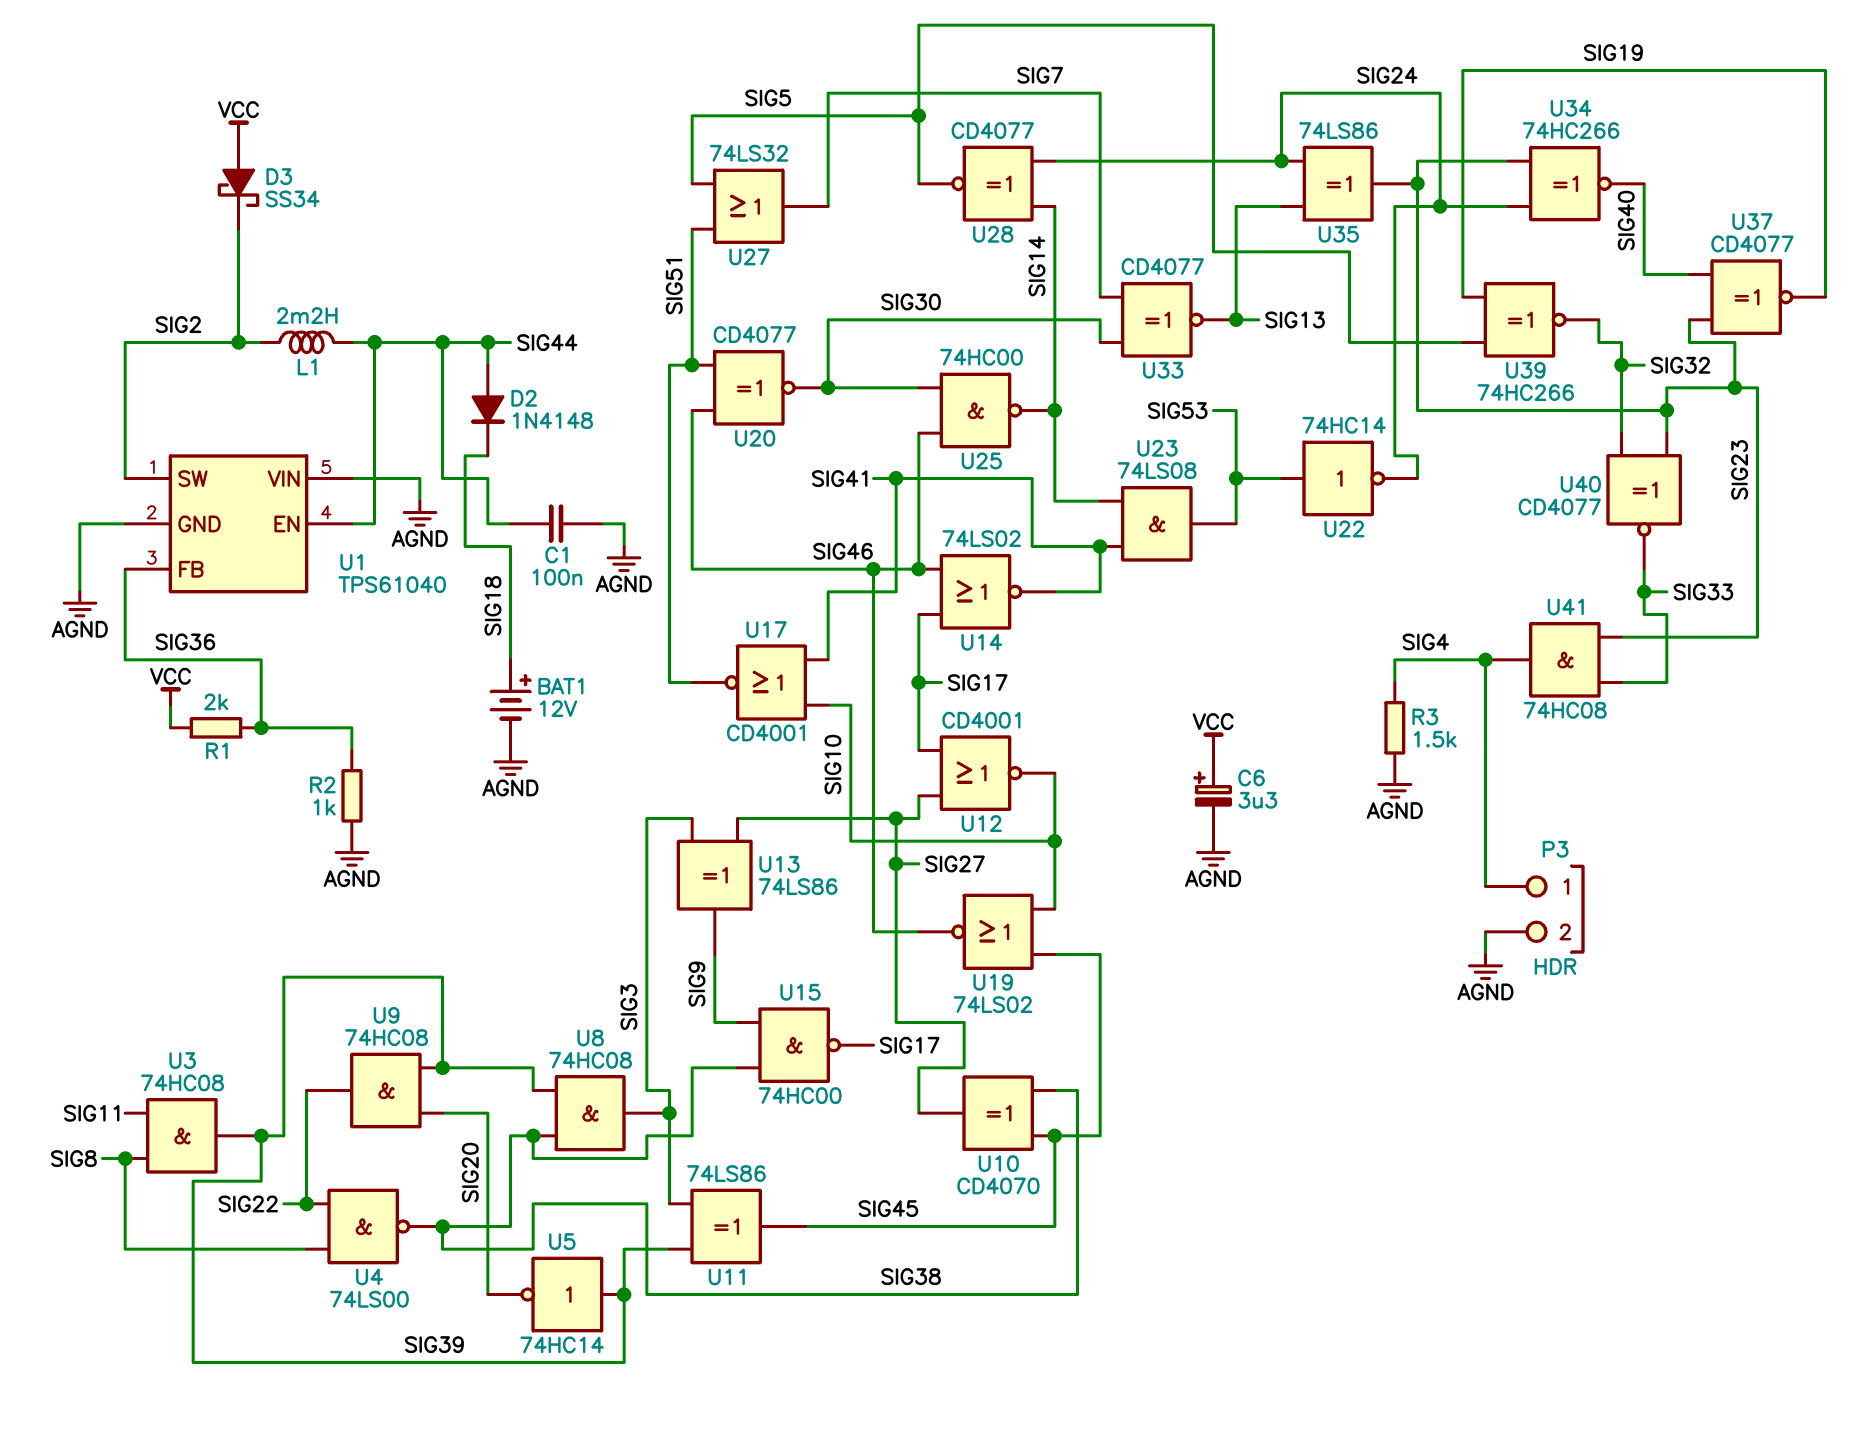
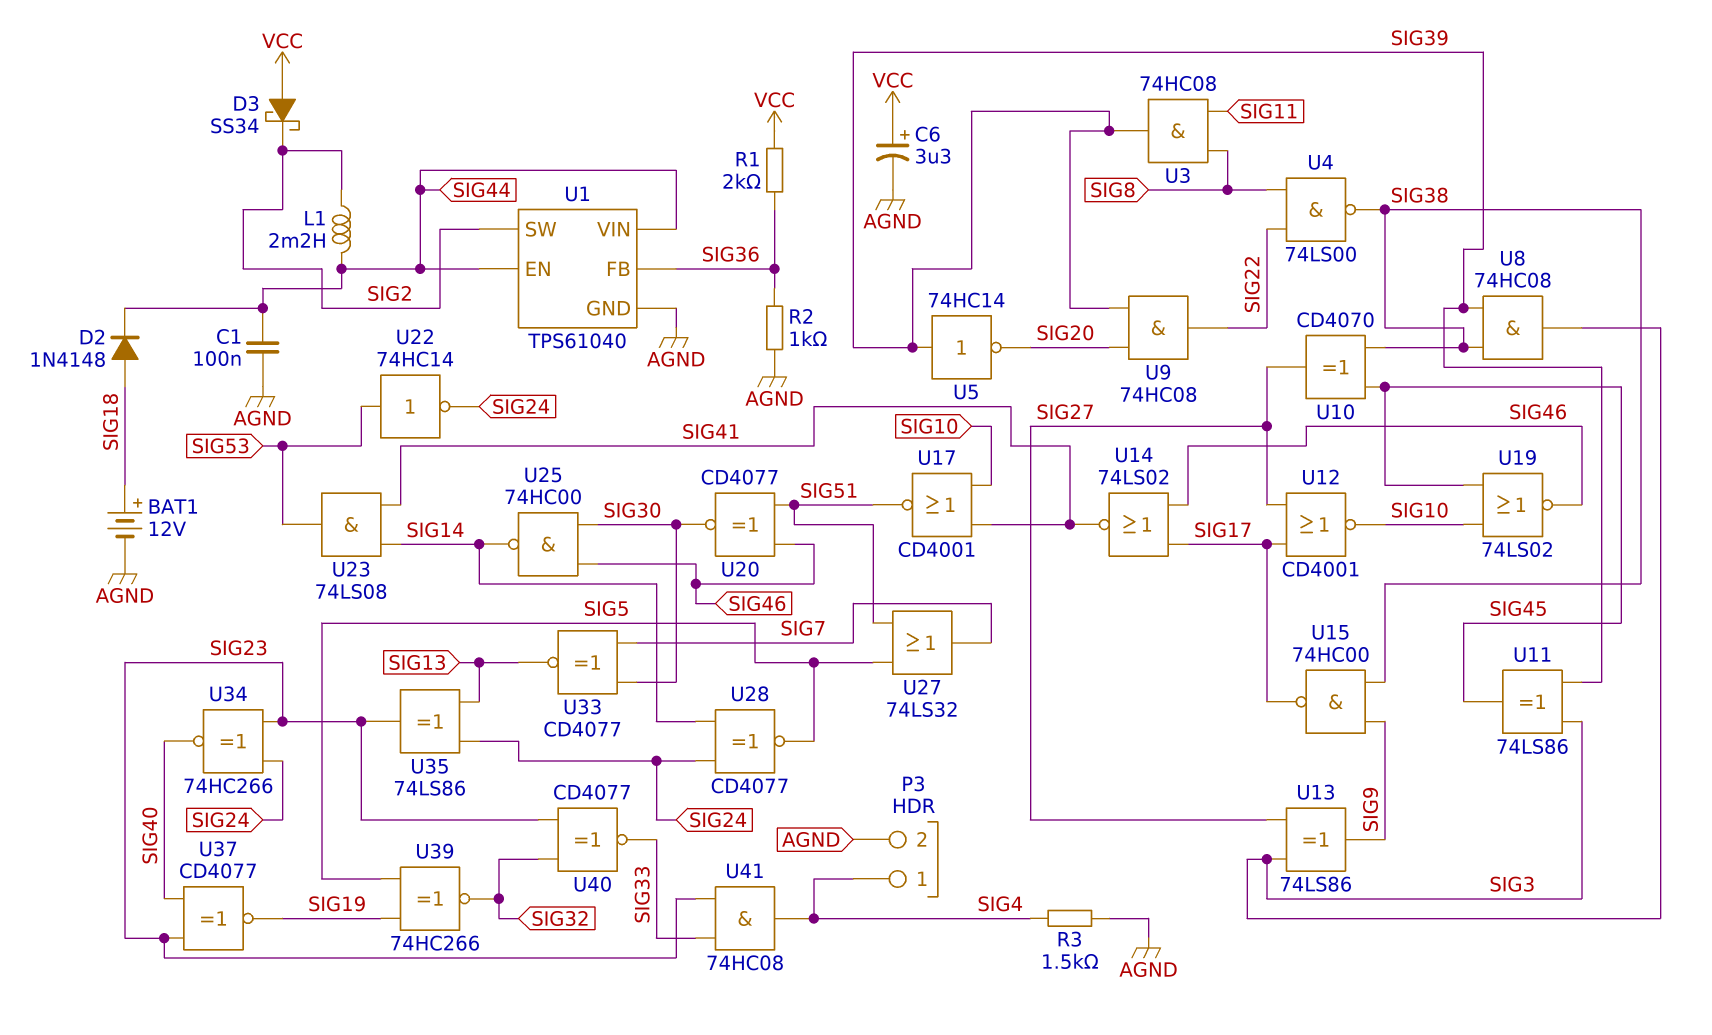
D2: diode 1N4148 (A SIG44, K SIG18) -> diode 1N4148 (A SIG18, K SIG44)
U1 pin VIN: AGND -> SIG44

